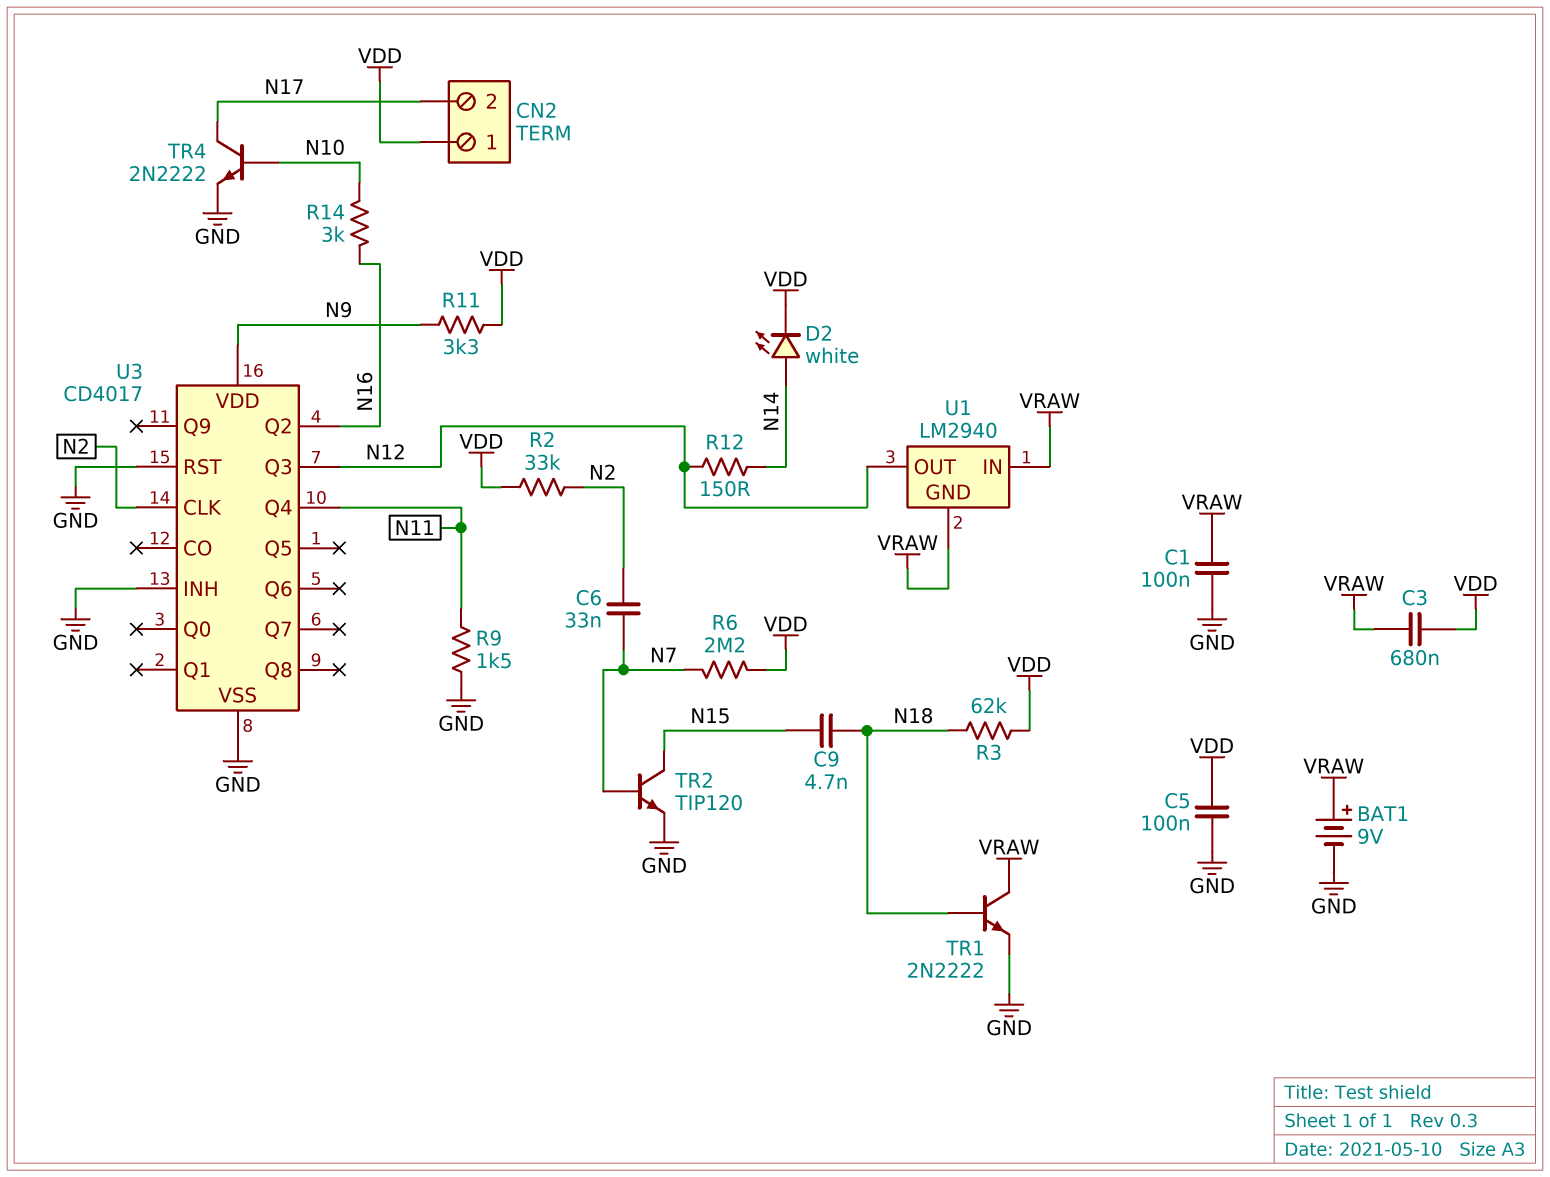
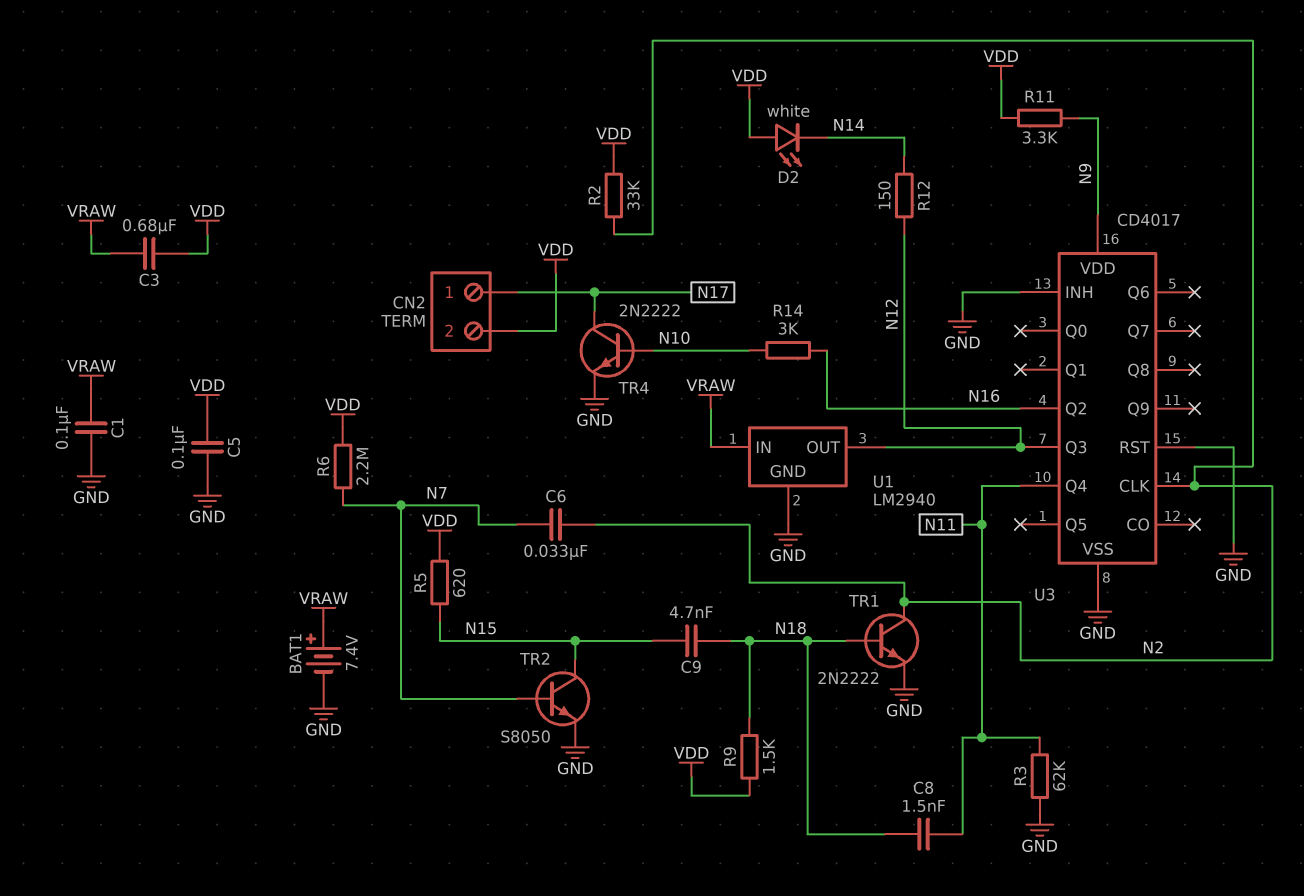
BAT1: 9V (plus VRAW, minus GND) -> 7.4V (plus VRAW, minus GND)
C8: none -> 1.5nF (N11, N18)
CN2 pin 1: VDD -> N17
CN2 pin 2: N17 -> VDD
D2: LED white (A N14, K VDD) -> LED white (A VDD, K N14)
R3: 62k (N18, VDD) -> 62k (GND, N11)
R5: none -> 620 (N15, VDD)
R9: 1.5k (GND, N11) -> 1.5k (N18, VDD)
TR1: NPN 2N2222 (B N18, C VRAW, E GND) -> NPN 2N2222 (B N18, C N2, E GND)
TR2: NPN TIP120 (B N7, C N15, E GND) -> NPN S8050 (B N7, C N15, E GND)
U1 pin GND: VRAW -> GND

